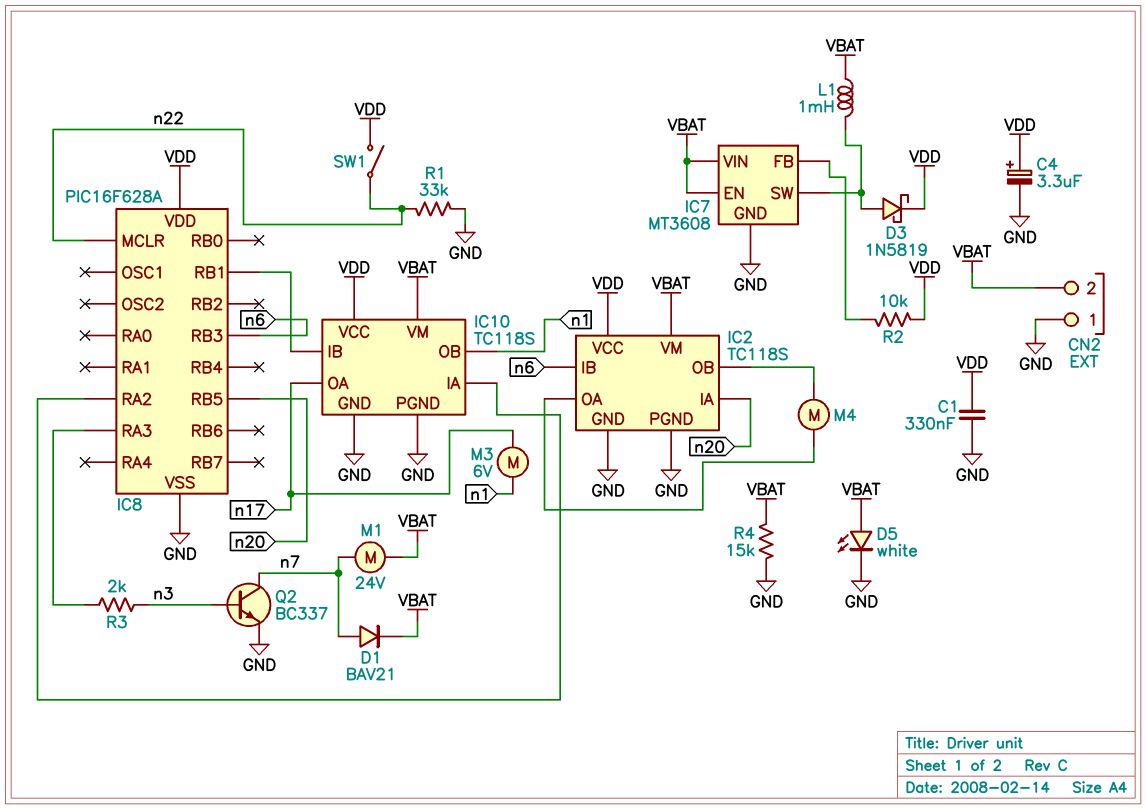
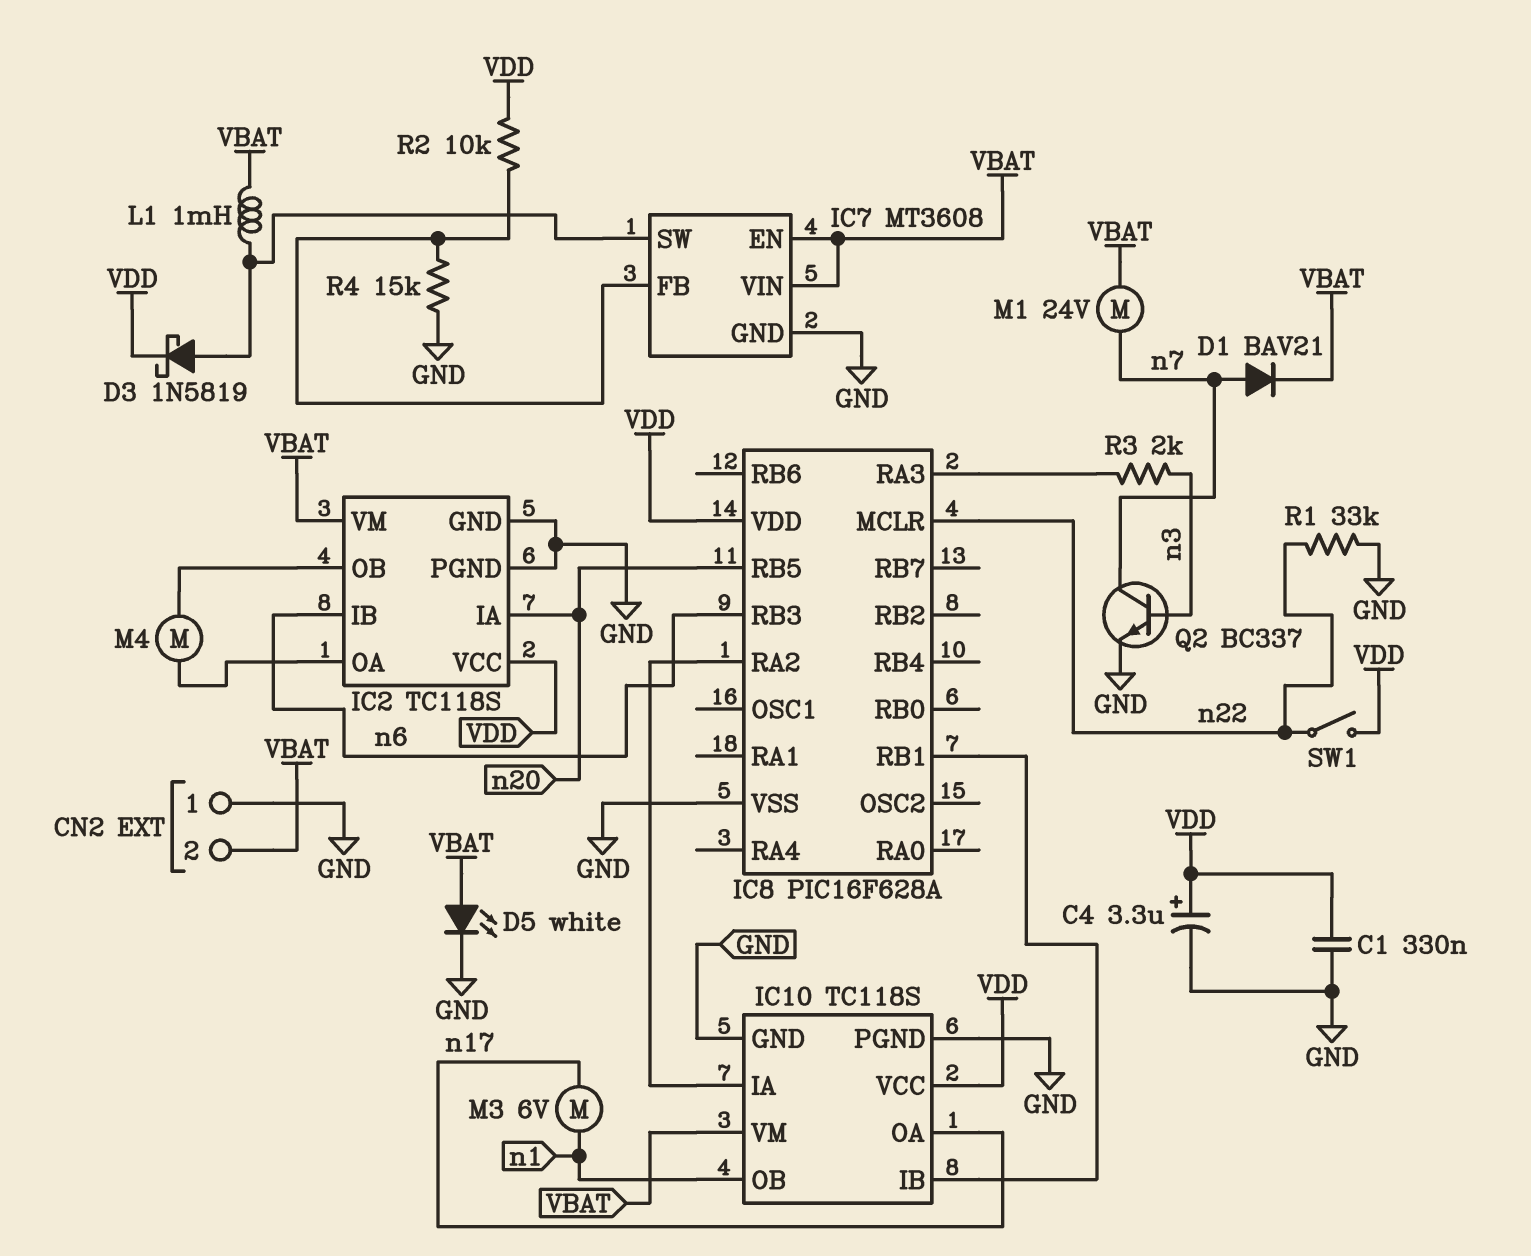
R4: 15k (GND, VBAT) -> 15k (GND, IC7/FB)

